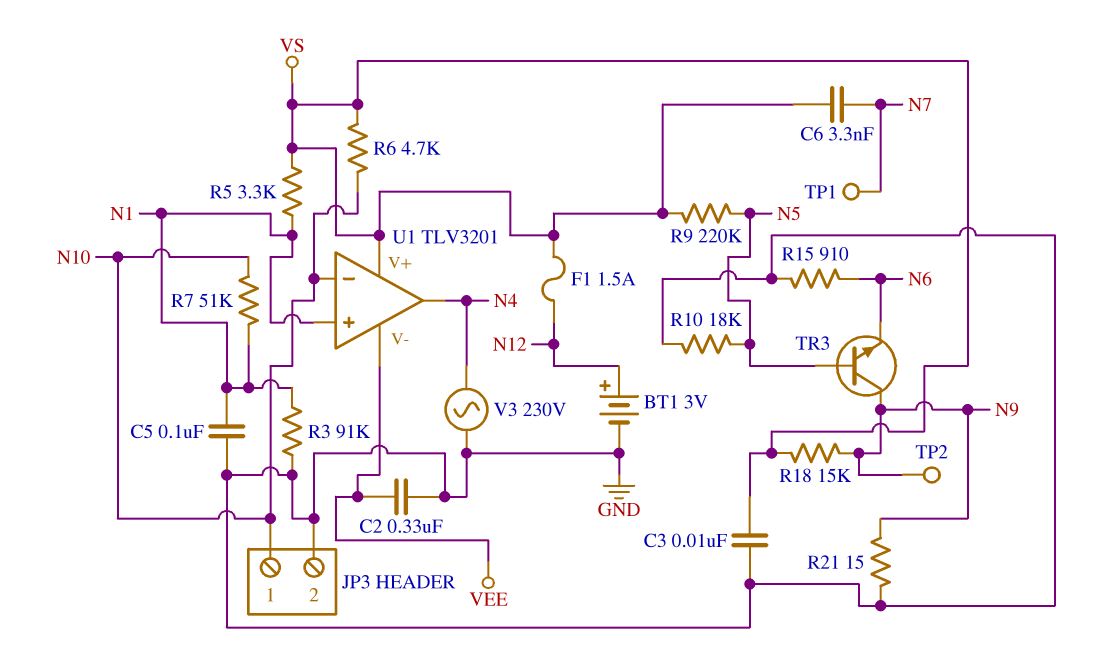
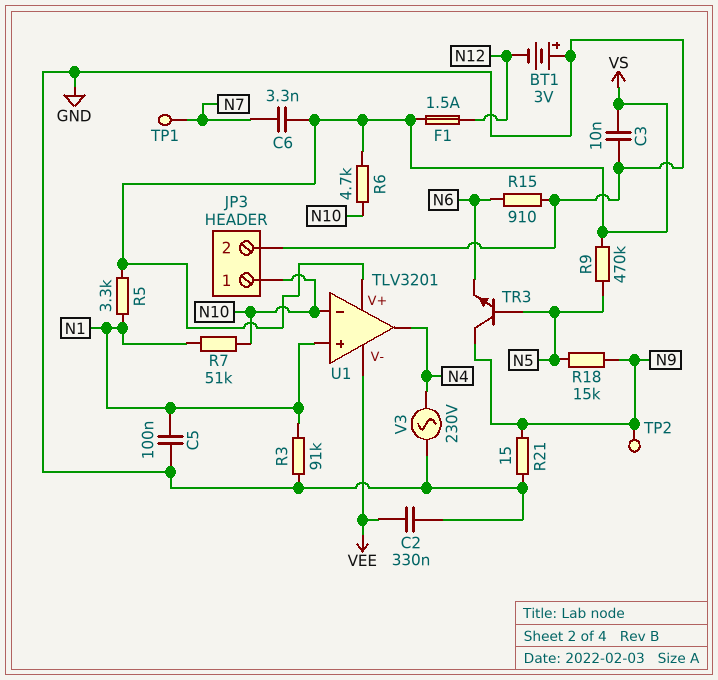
BT1: 3V (plus N12, minus GND) -> 3V (plus GND, minus N12)
R9: 220k (N5, VS) -> 470k (N5, VS)
R10: 18k (GND, N5) -> none
R18: 15k (N9, VS) -> 15k (N5, N9)

